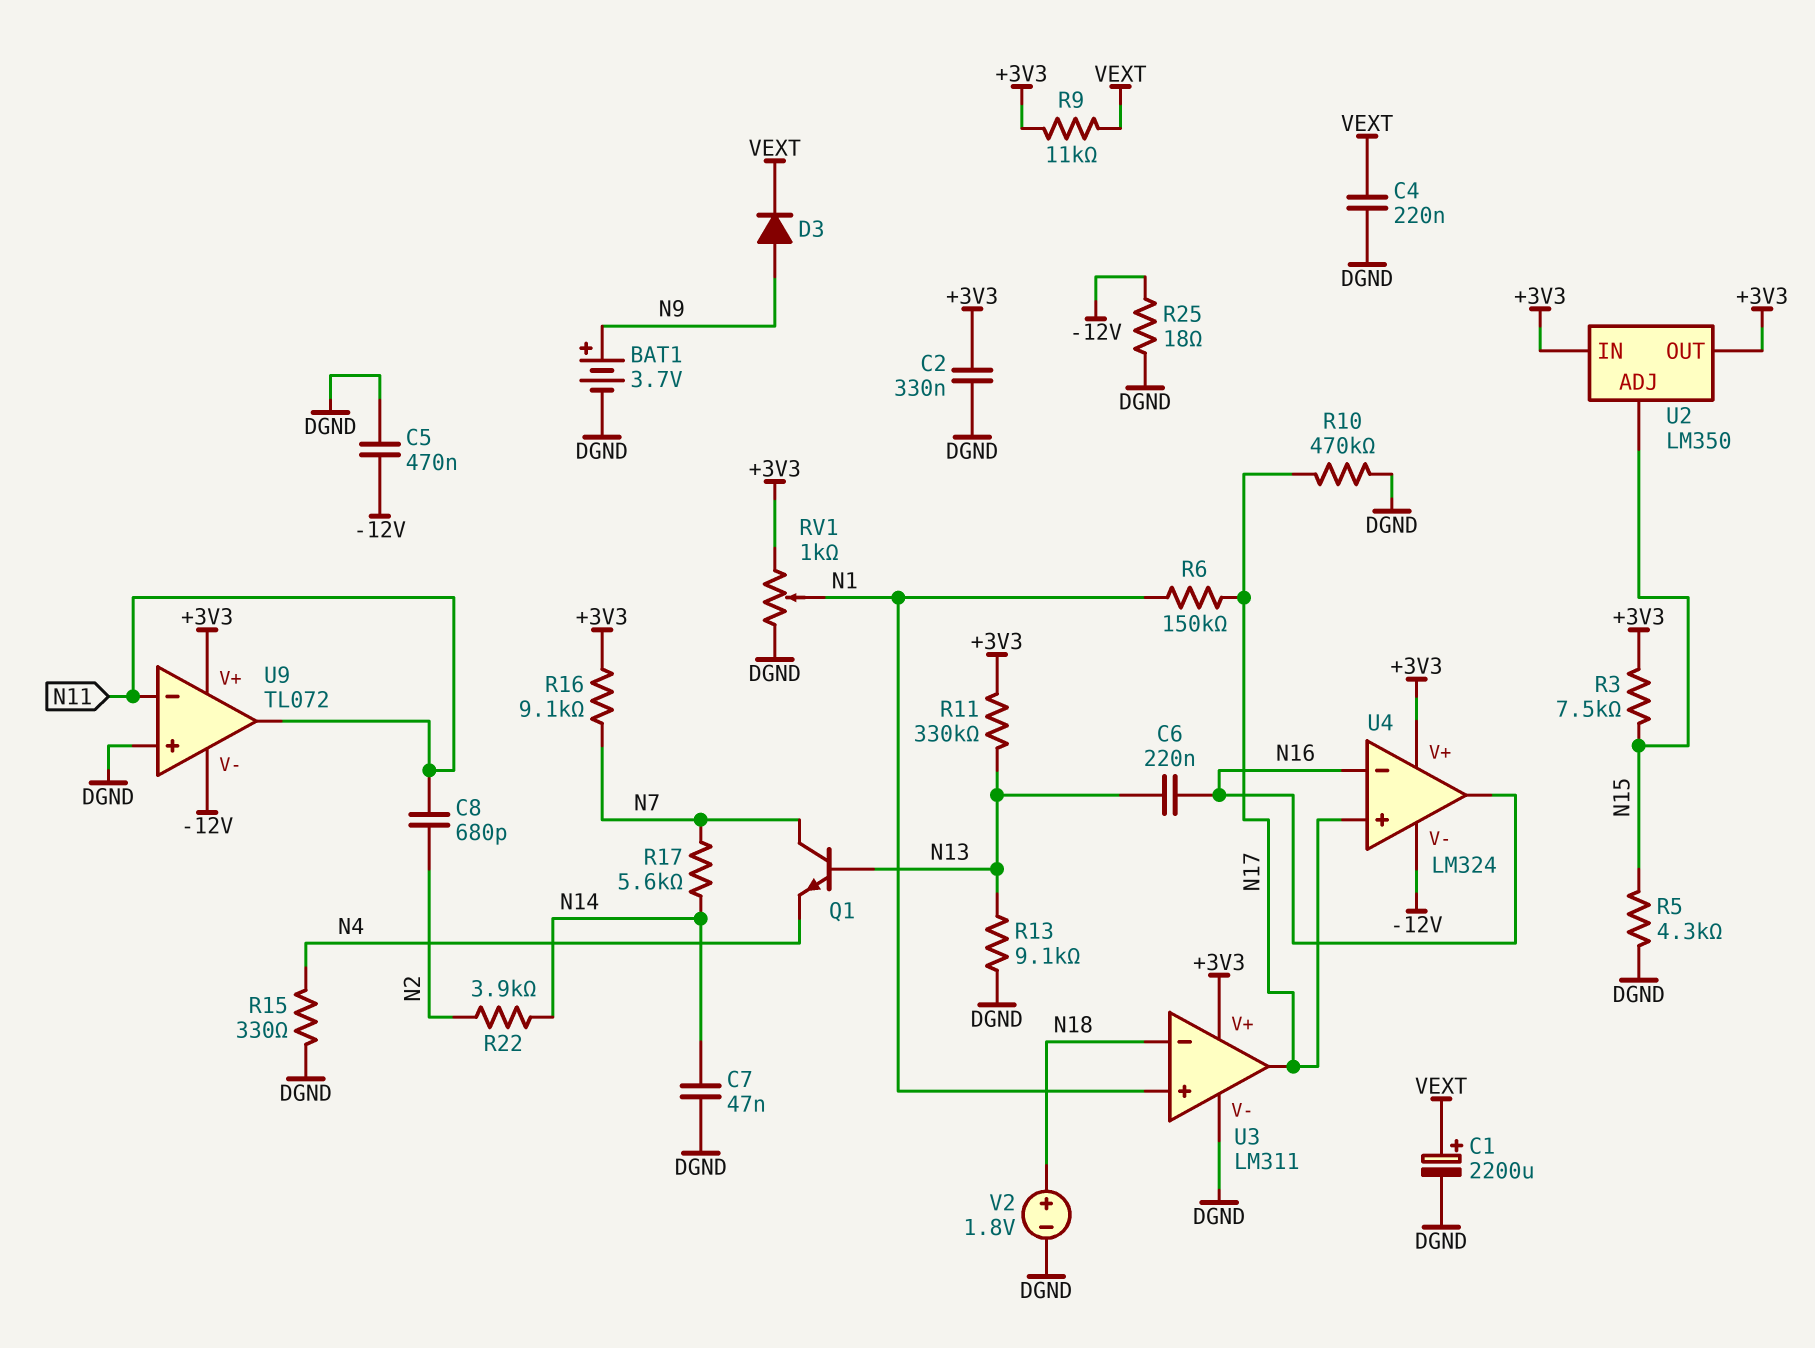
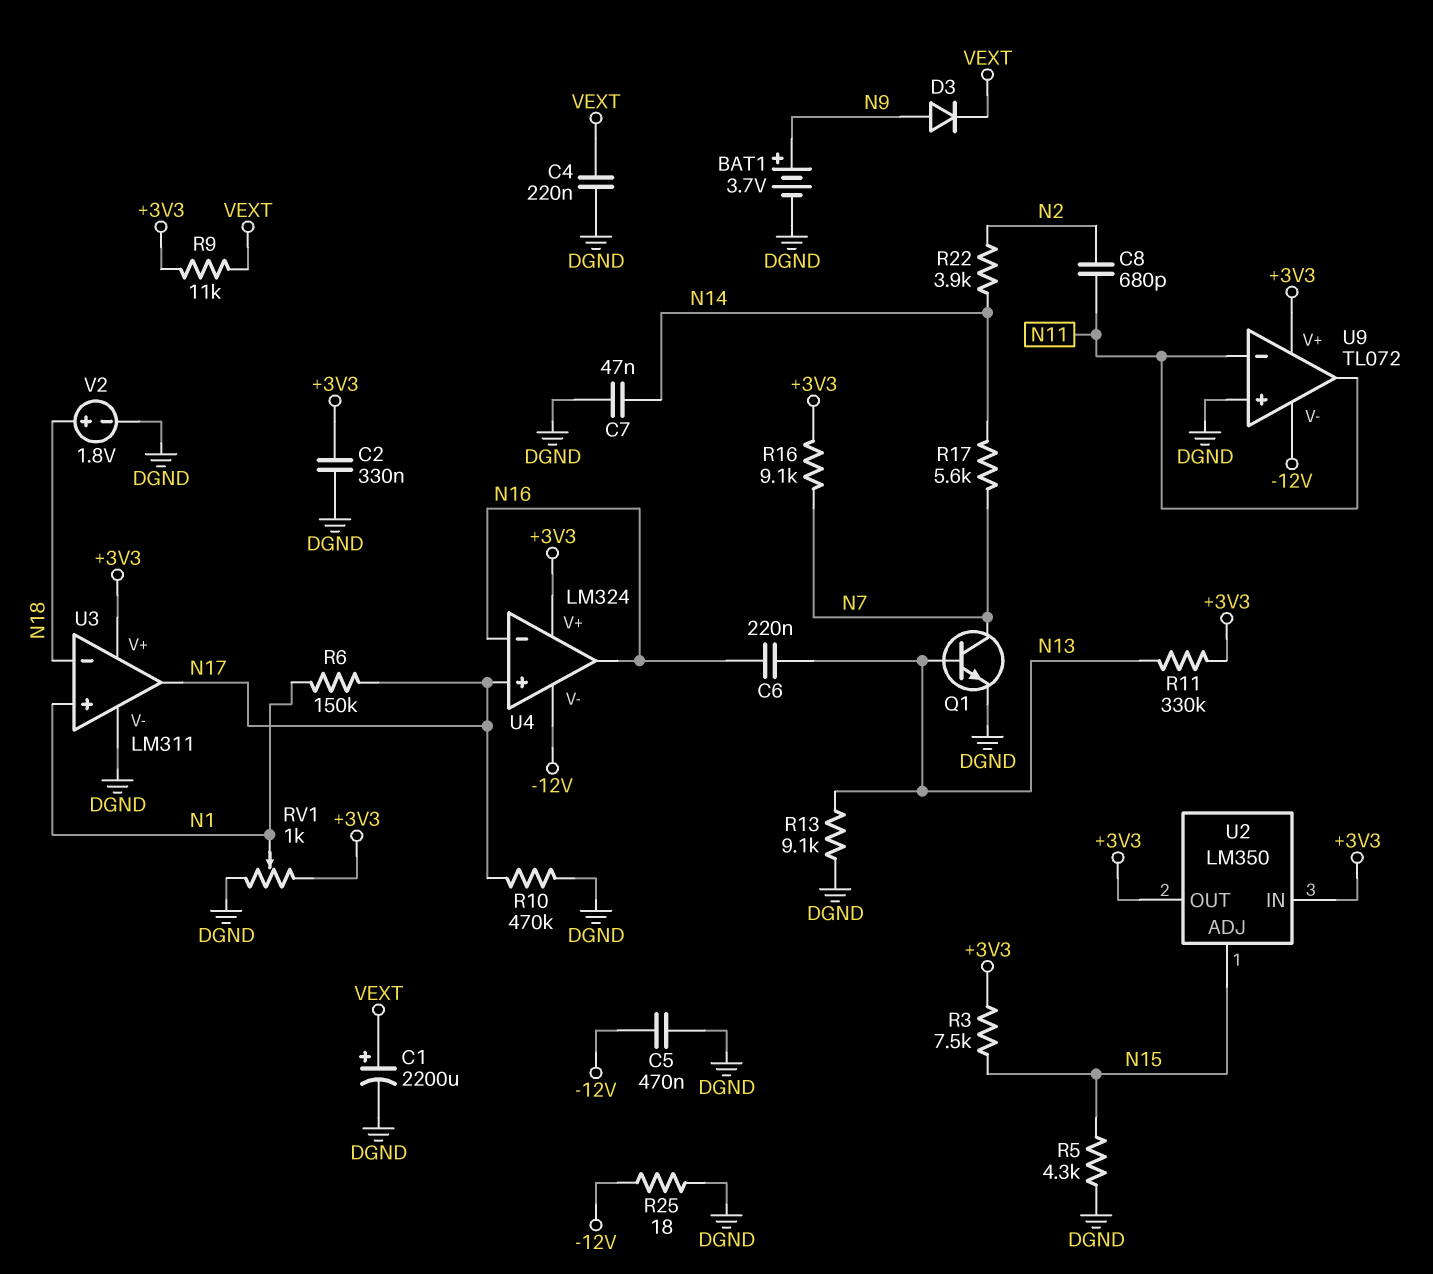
Q1: NPN (B N13, C N7, E N4) -> NPN (B N13, C N7, E DGND)
R15: 330 (DGND, N4) -> none

